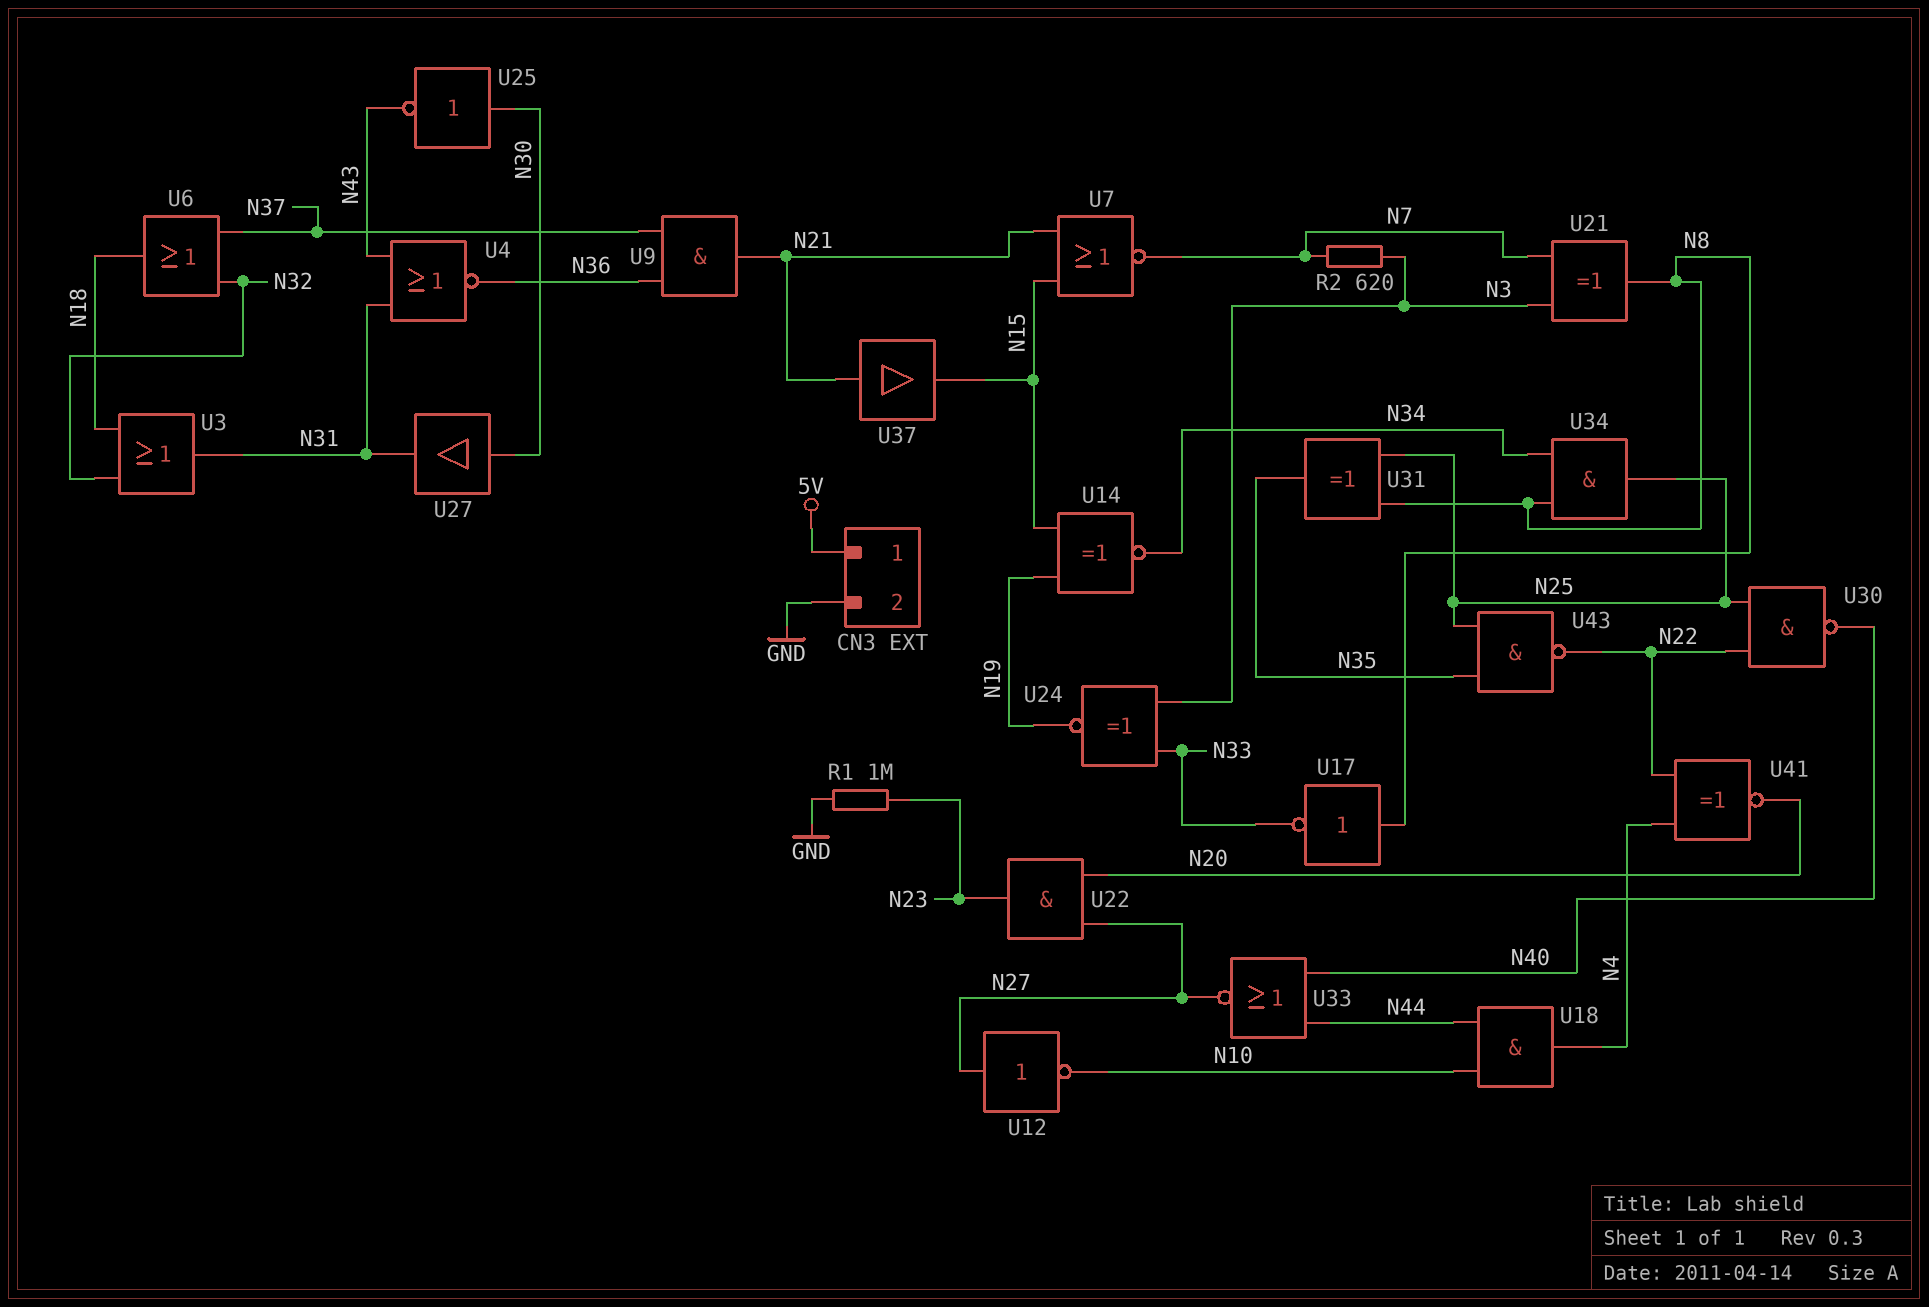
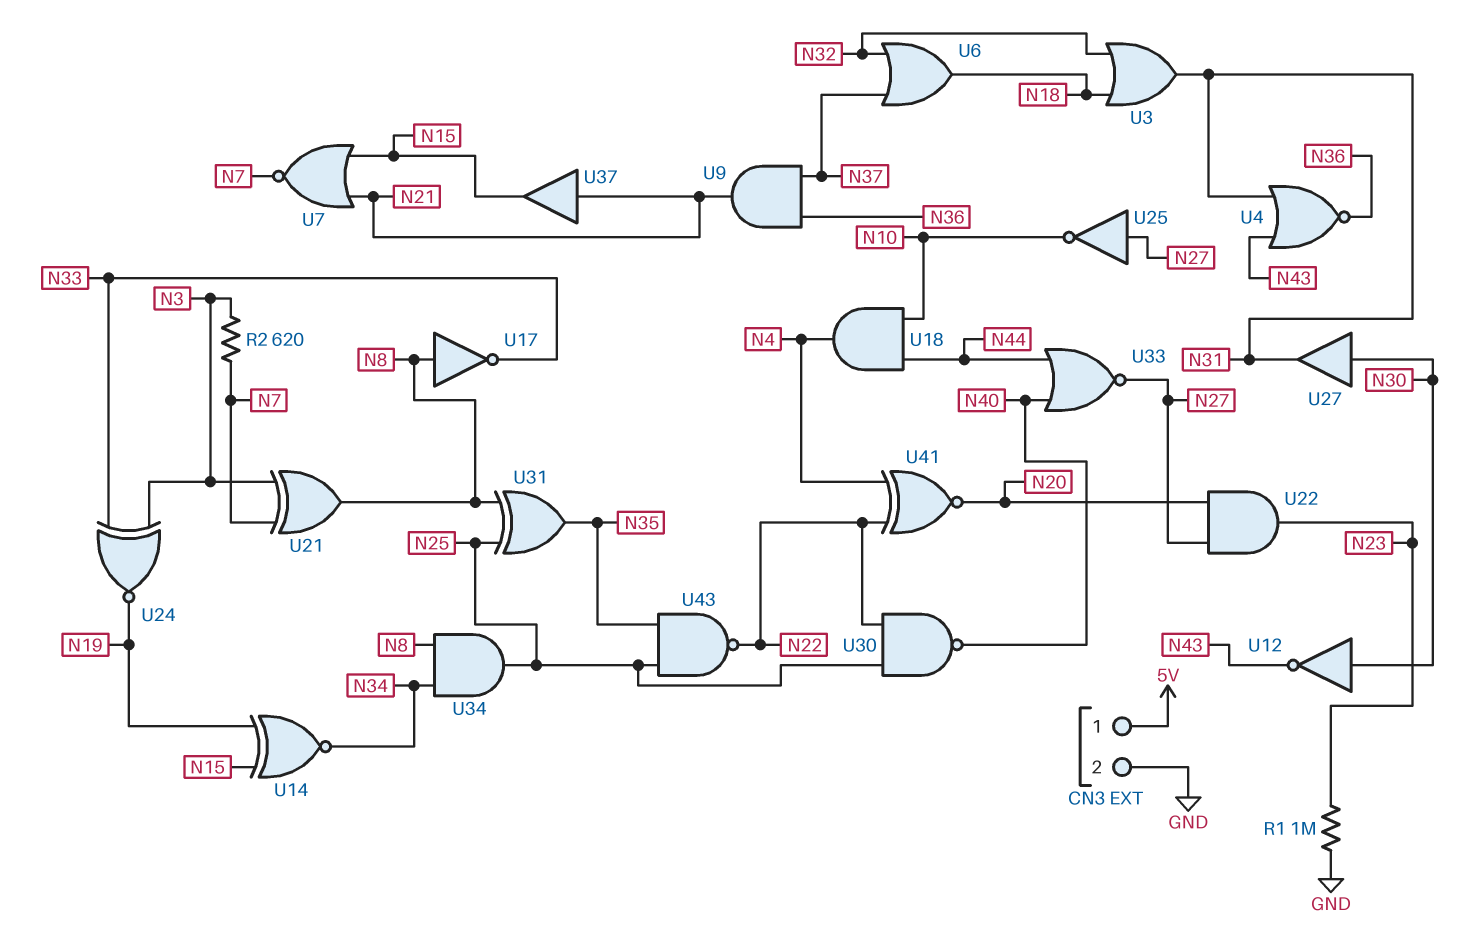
U12: NOT (in N27, out N10) -> NOT (in N30, out N43)
U25: NOT (in N30, out N43) -> NOT (in N27, out N10)

